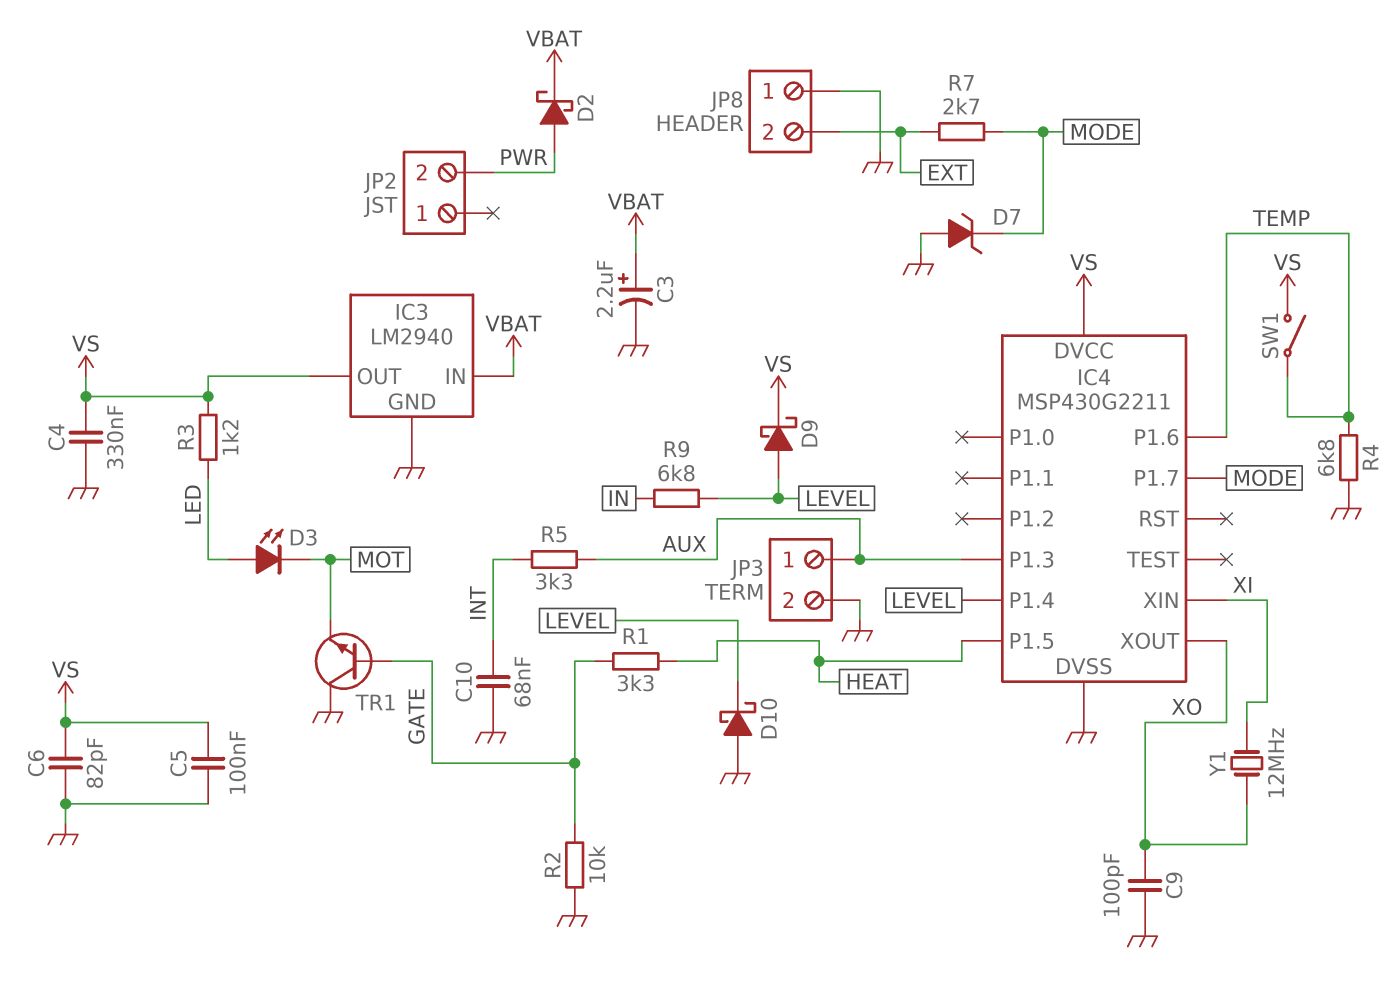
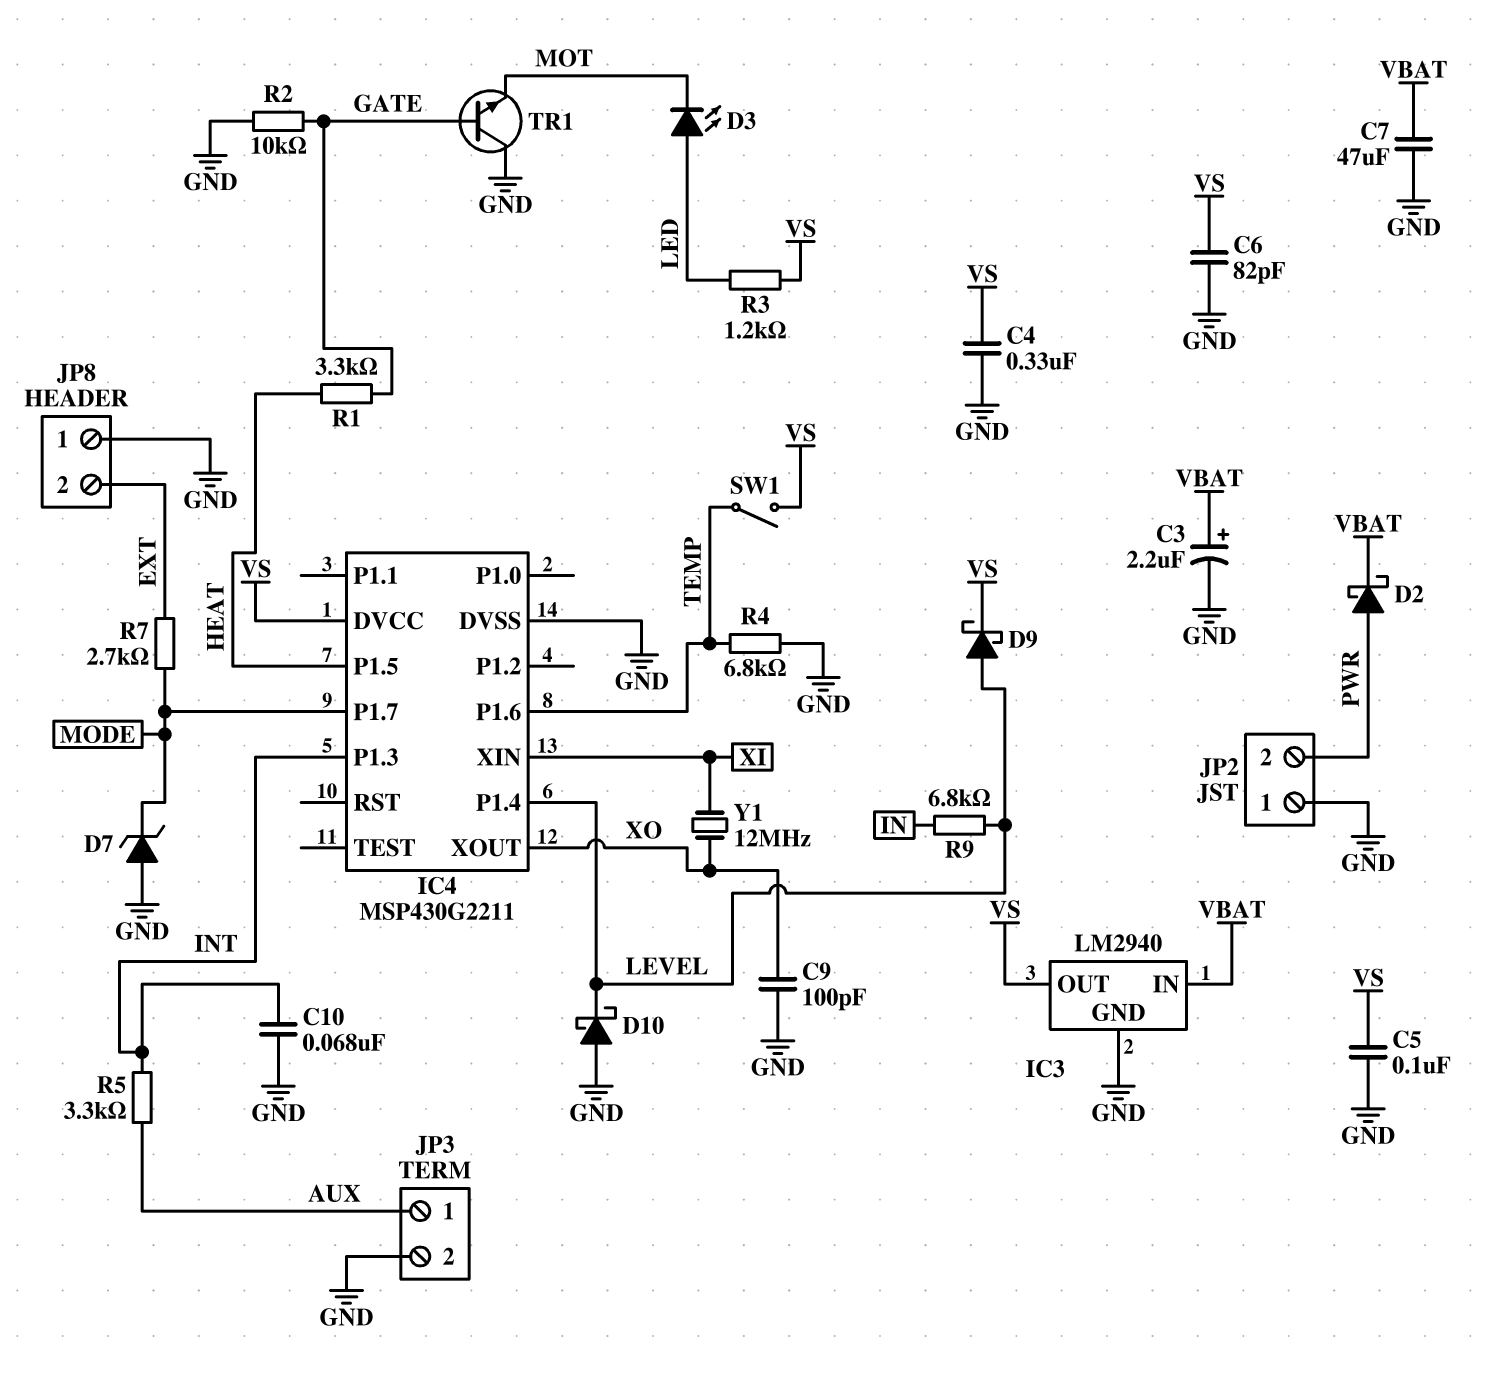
C7: none -> 47uF (GND, VBAT)
IC4 pin P1.3: AUX -> INT
JP2 pin 1: none -> GND

